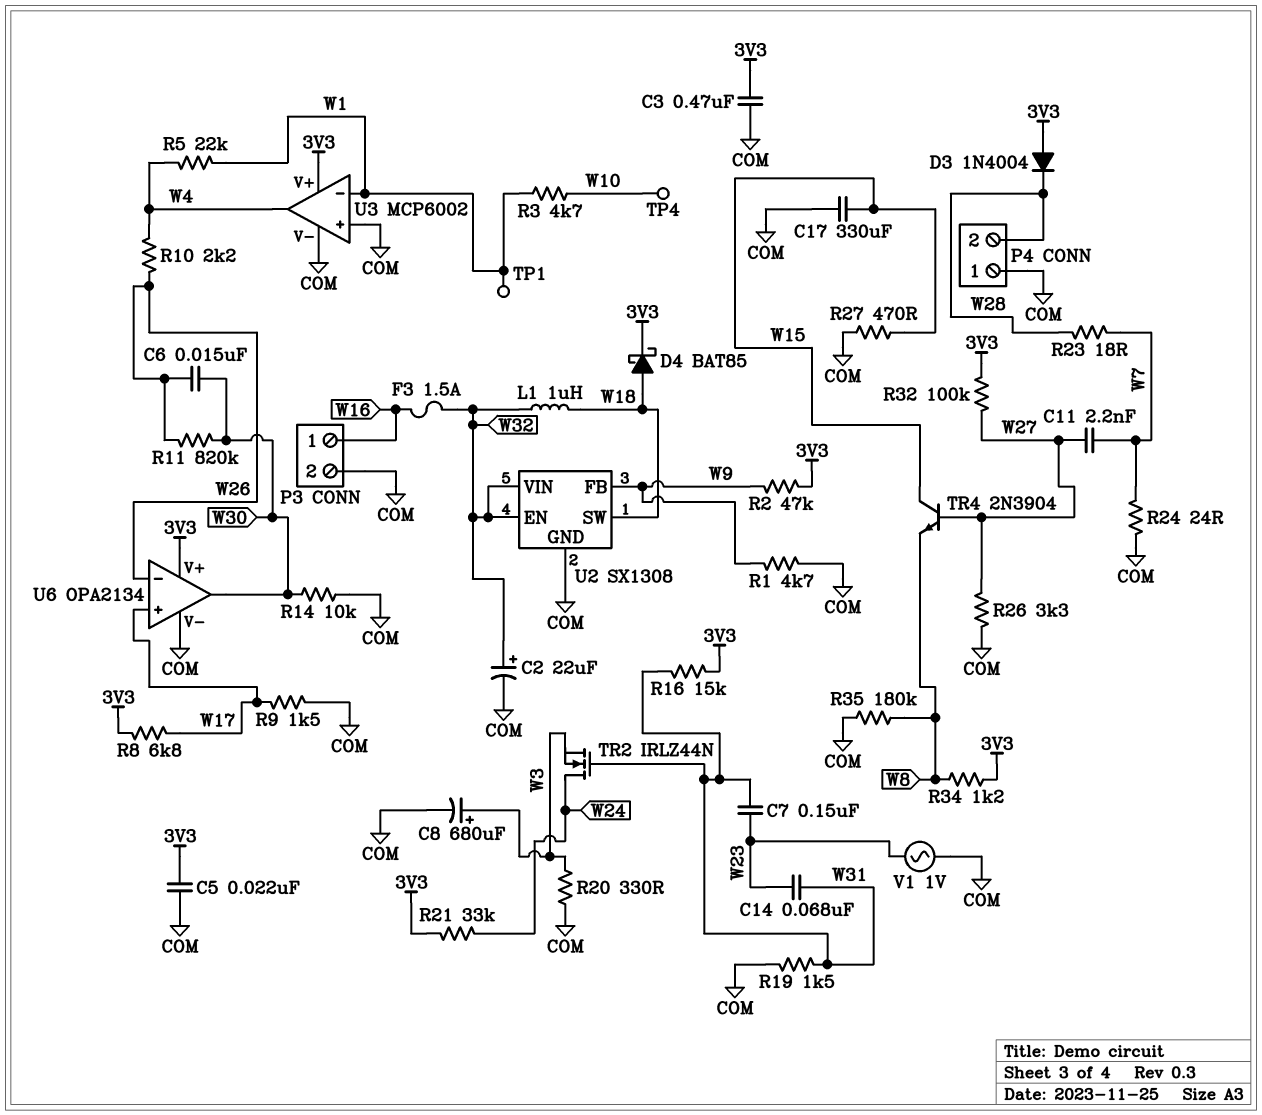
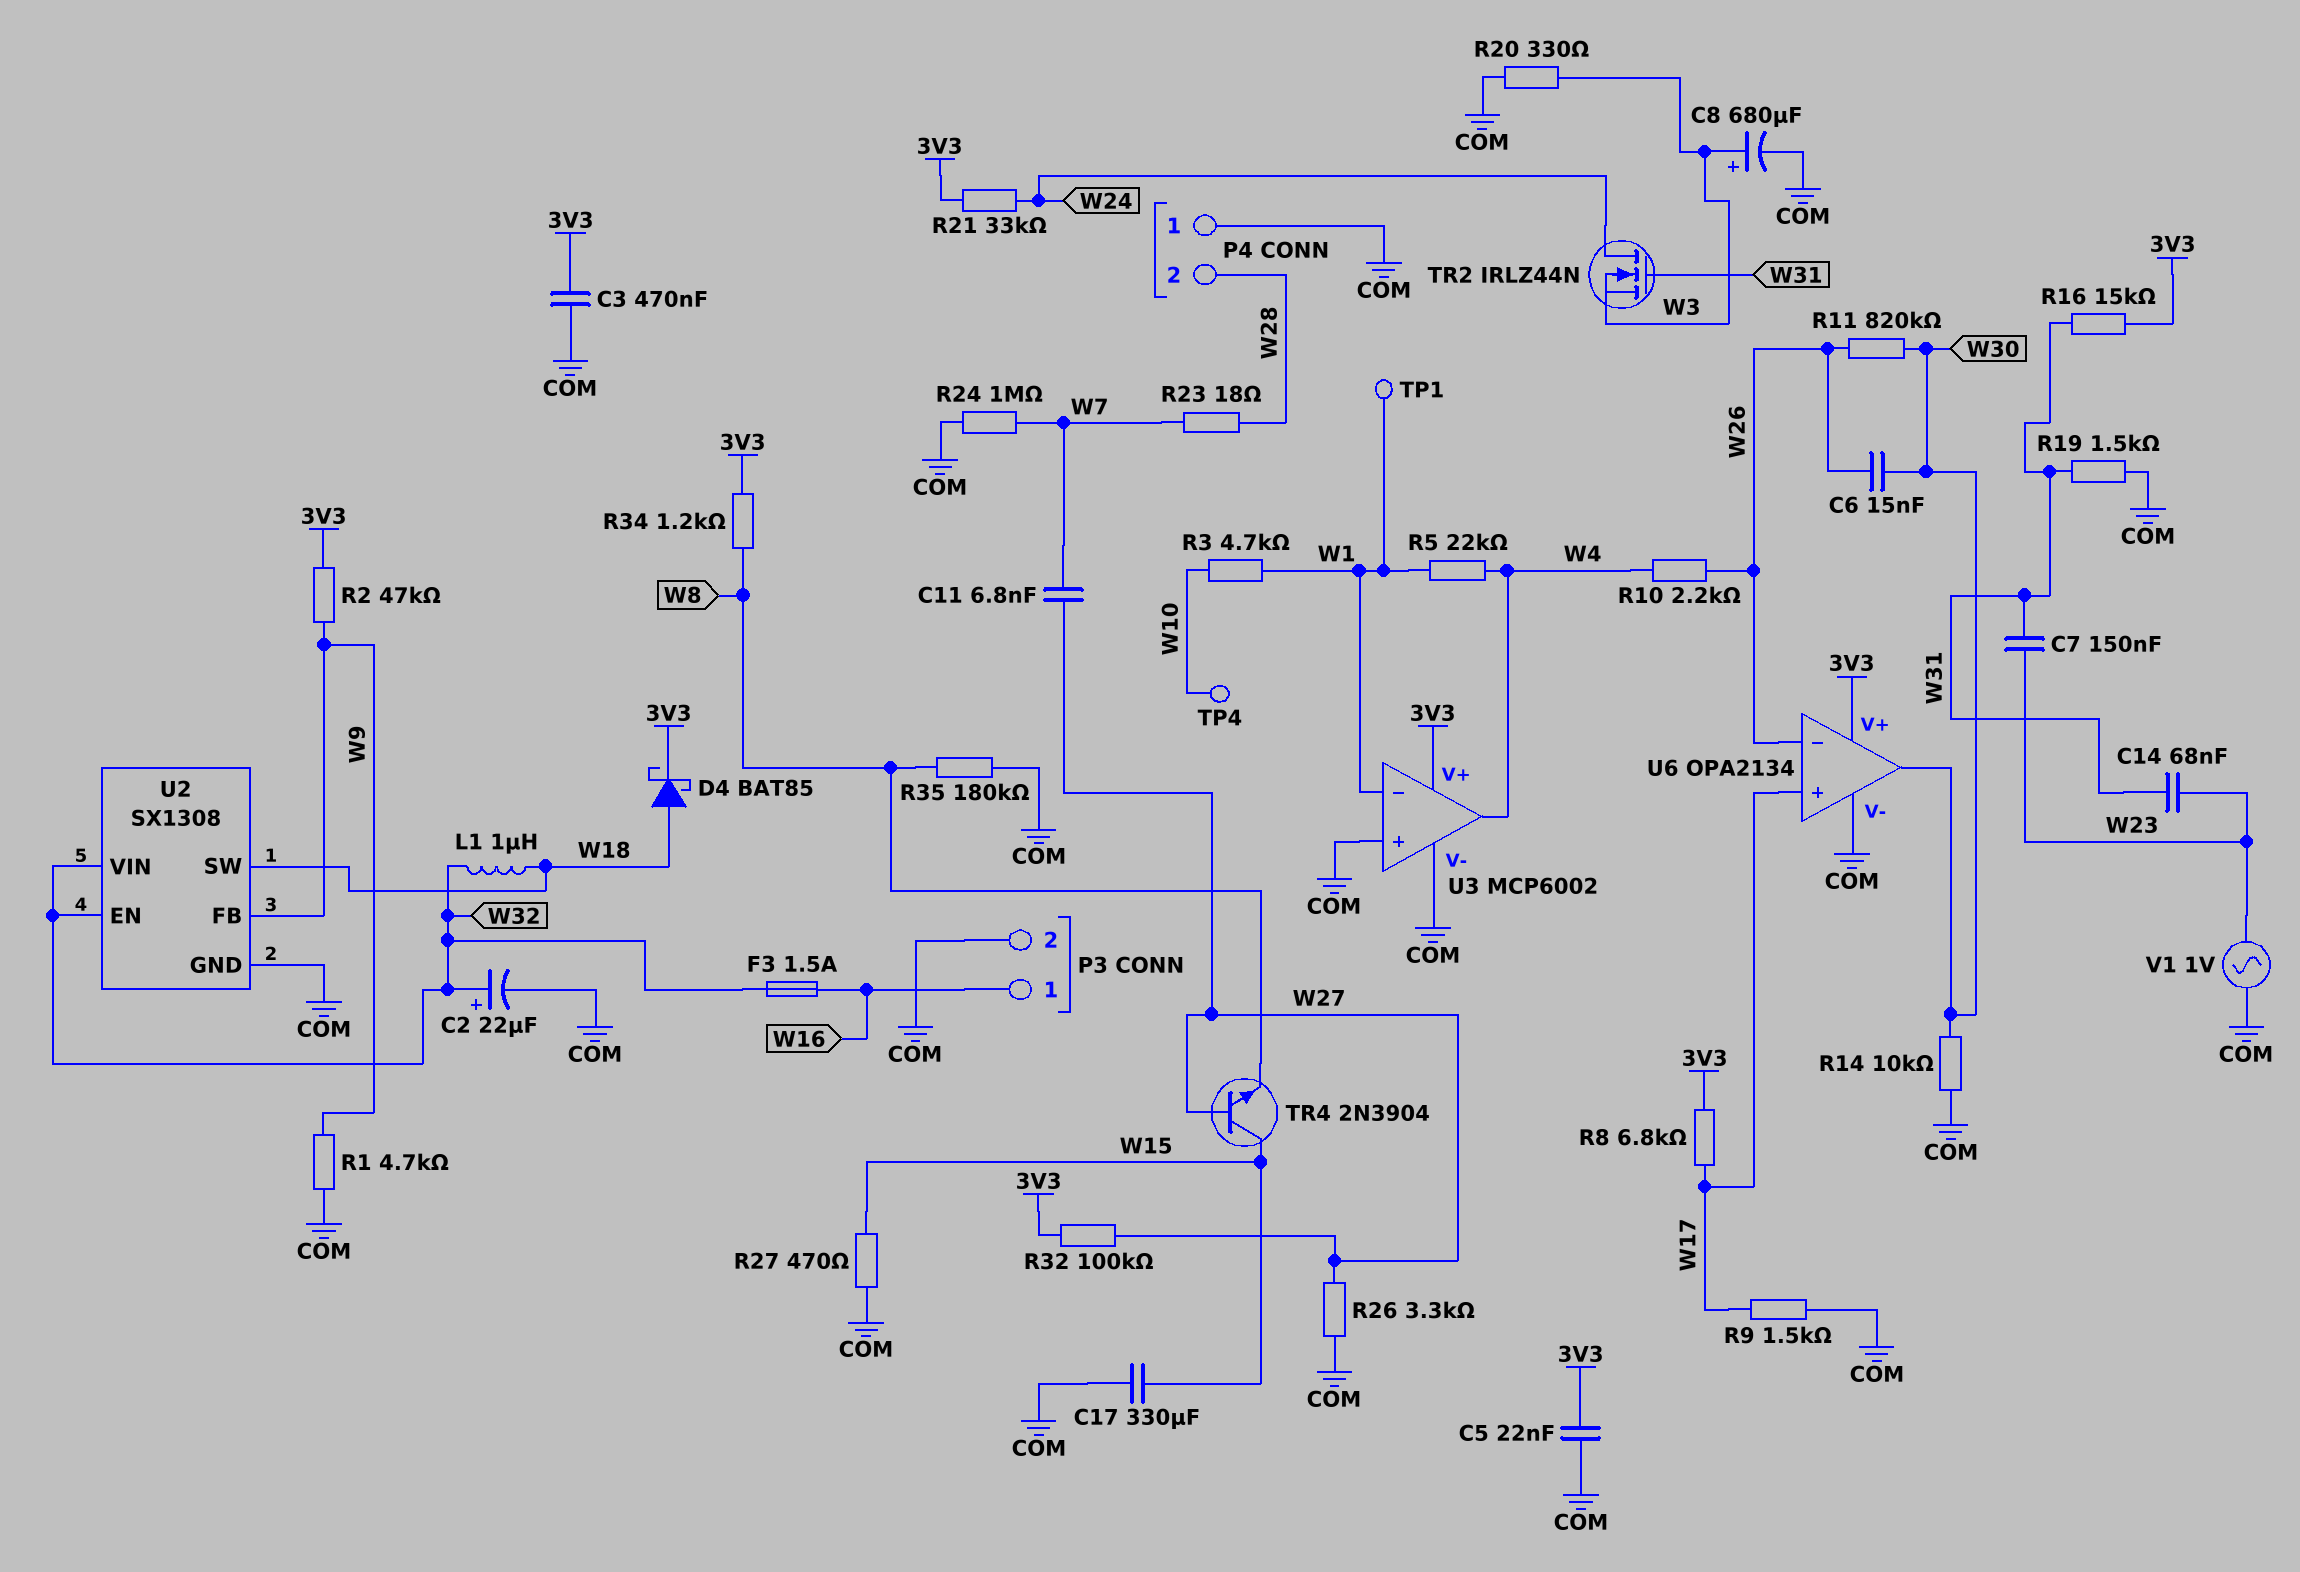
C11: 2.2nF (W7, W27) -> 6.8nF (W7, W27)
D3: diode 1N4004 (A 3V3, K W28) -> none
R24: 24 (COM, W7) -> 1M (COM, W7)

